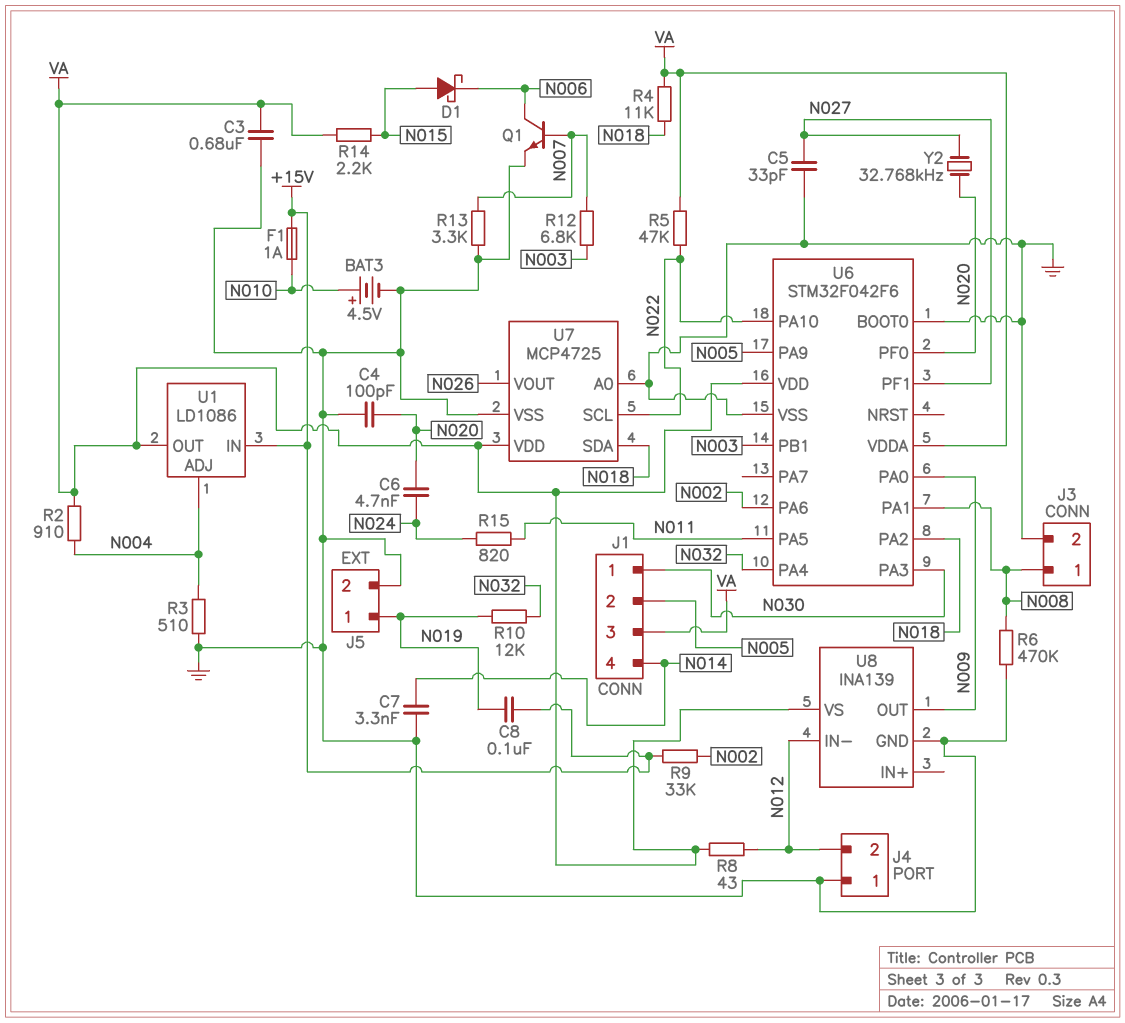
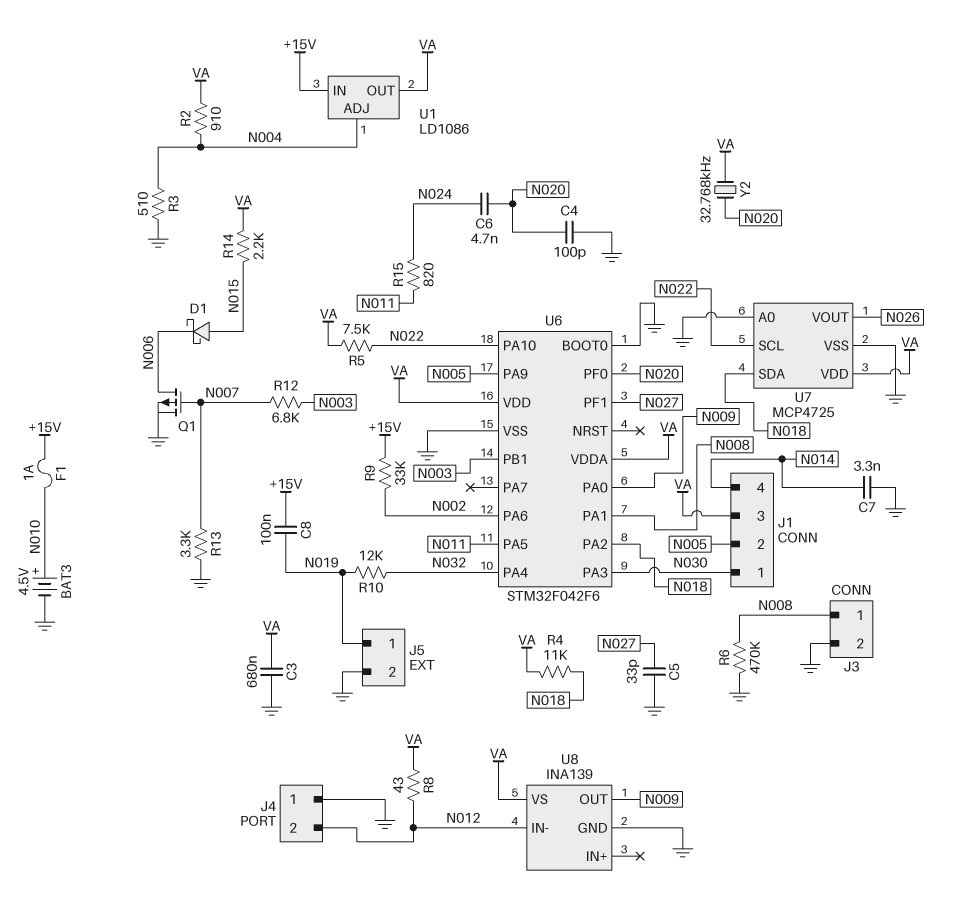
Q1: NPN (B N007, C N006, E GND) -> PMOS (G N007, D N006, S GND)
R5: 47k (N022, VA) -> 7.5k (N022, VA)
Y2: 32.768kHz (N020, N027) -> 32.768kHz (N020, VA)

